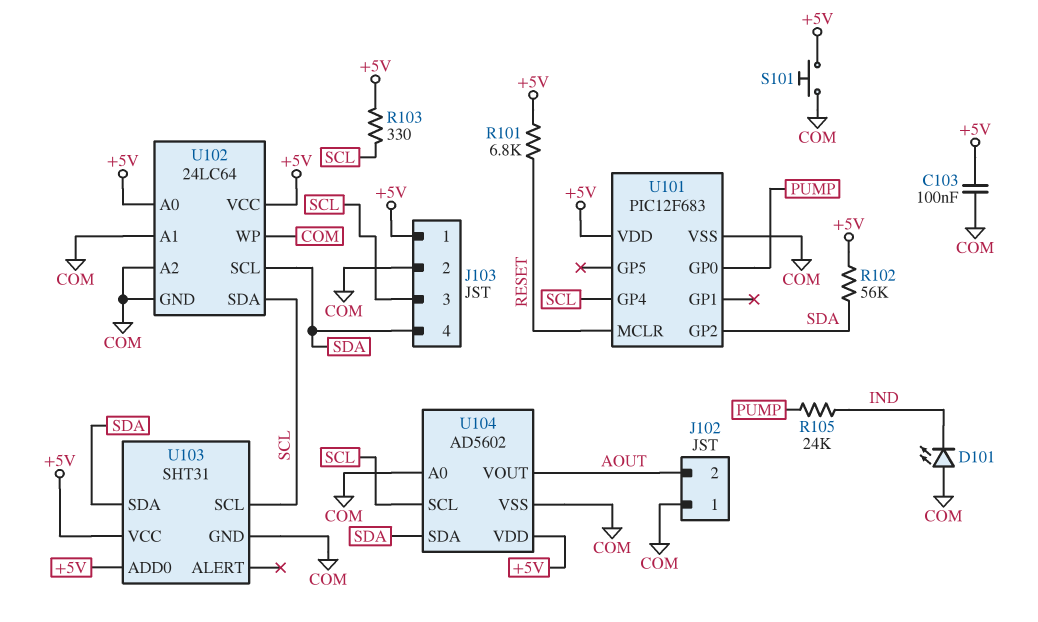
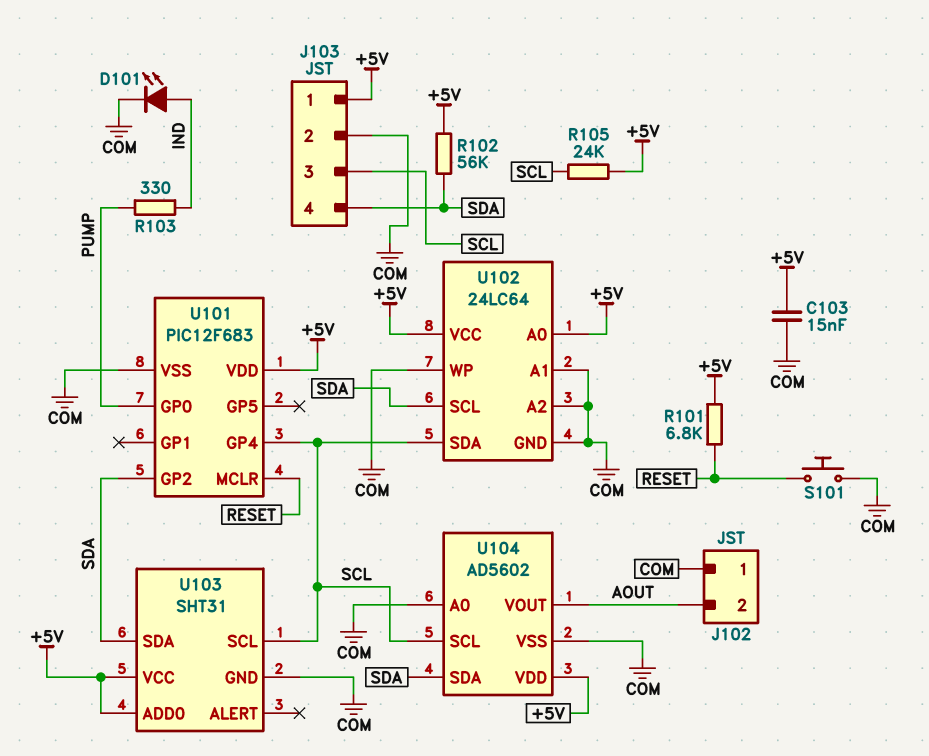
C103: 100nF (+5V, COM) -> 15nF (+5V, COM)
D101: LED (A COM, K IND) -> LED (A IND, K COM)
R103: 330 (+5V, SCL) -> 330 (IND, PUMP)
R105: 24k (IND, PUMP) -> 24k (+5V, SCL)
S101: button (+5V, COM) -> button (COM, RESET)

